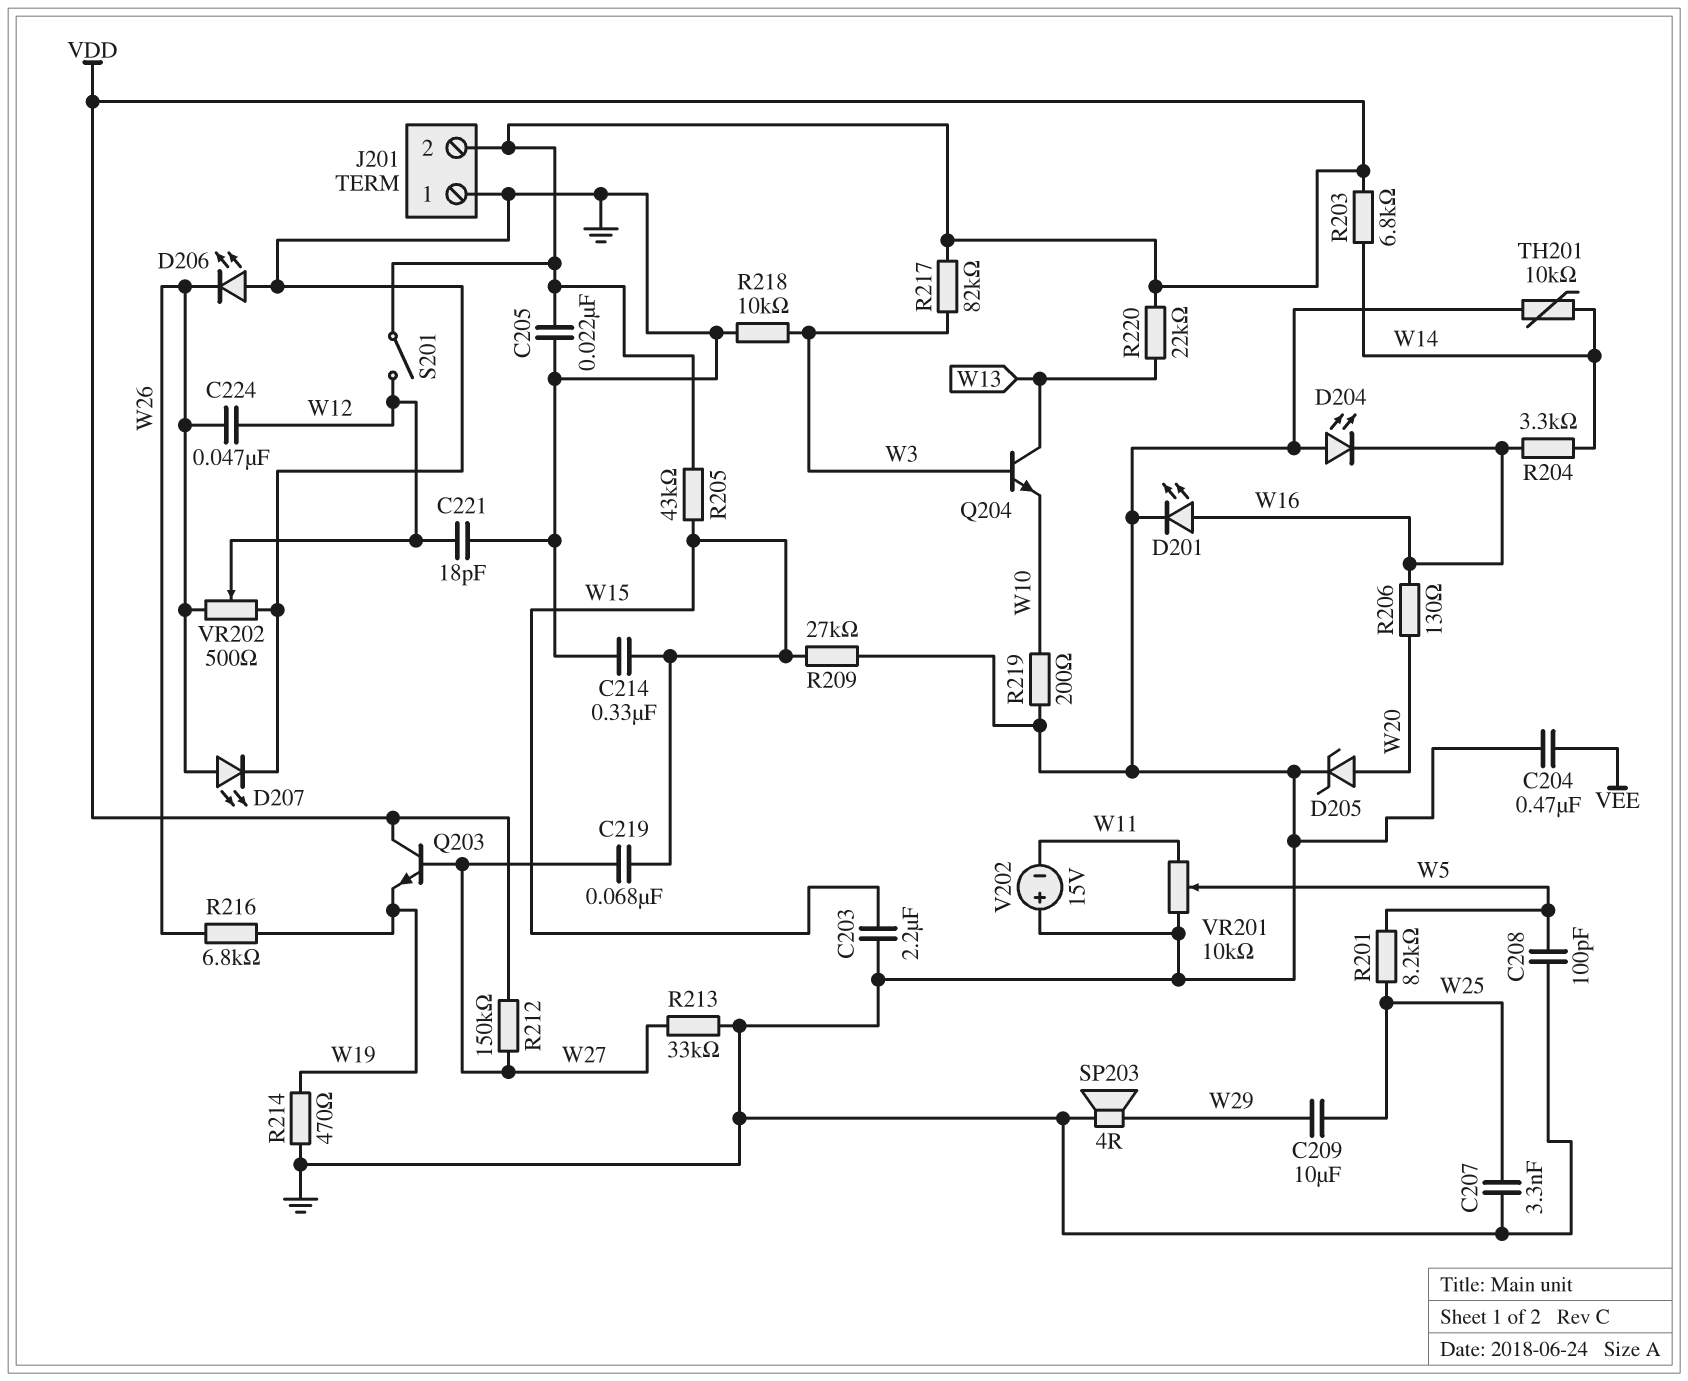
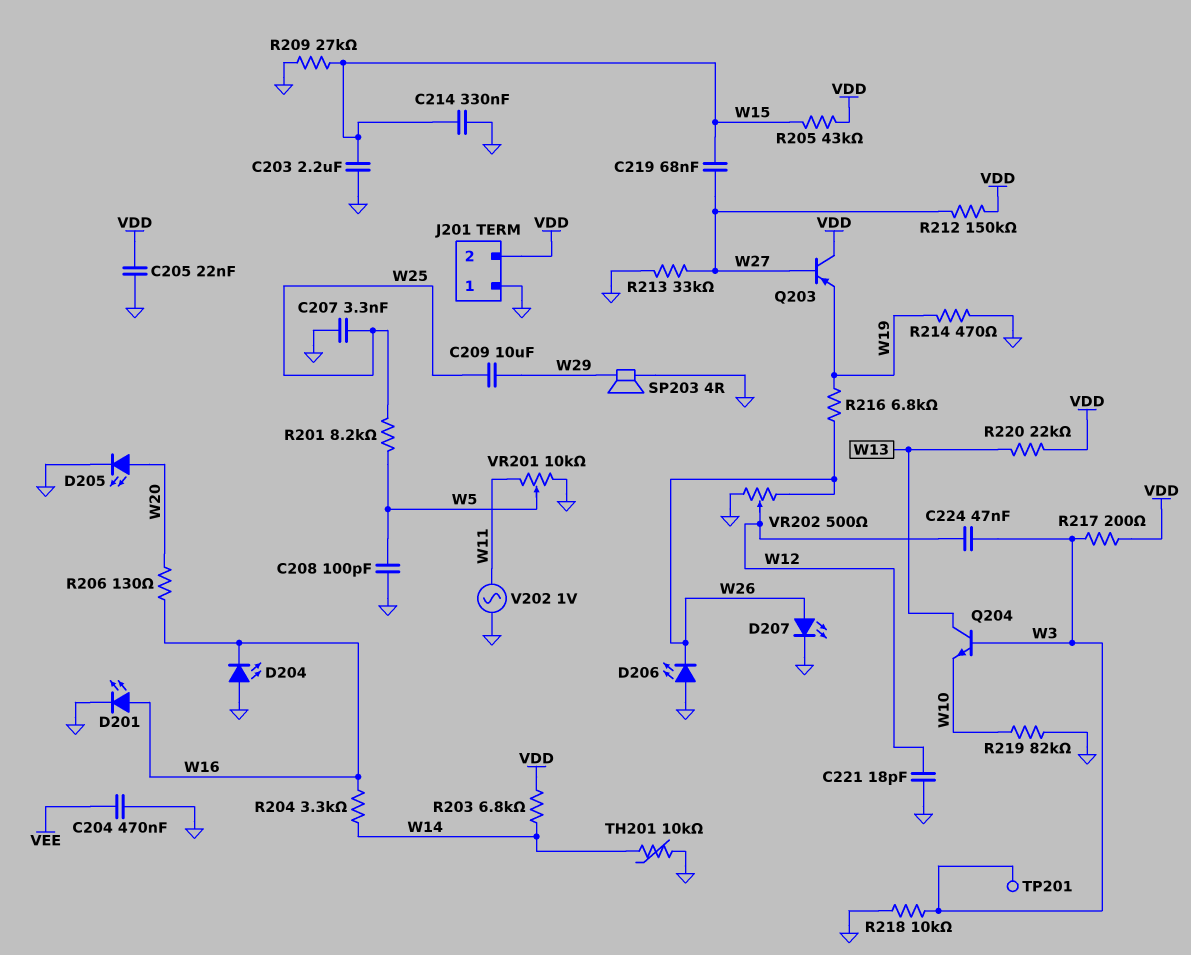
C224: 47nF (W12, W26) -> 47nF (W3, W12)
D205: zener (A W20, K GND) -> LED (A W20, K GND)
Q203: NPN (B W27, C VDD, E W19) -> PNP (B W27, C VDD, E W19)
R217: 82k (VDD, W3) -> 200 (VDD, W3)
R219: 200 (GND, W10) -> 82k (GND, W10)
S201: switch (VDD, W12) -> none
TP201: none -> test point (W3)
V202: 15V (plus GND, minus W11) -> AC 1V (GND, W11)

